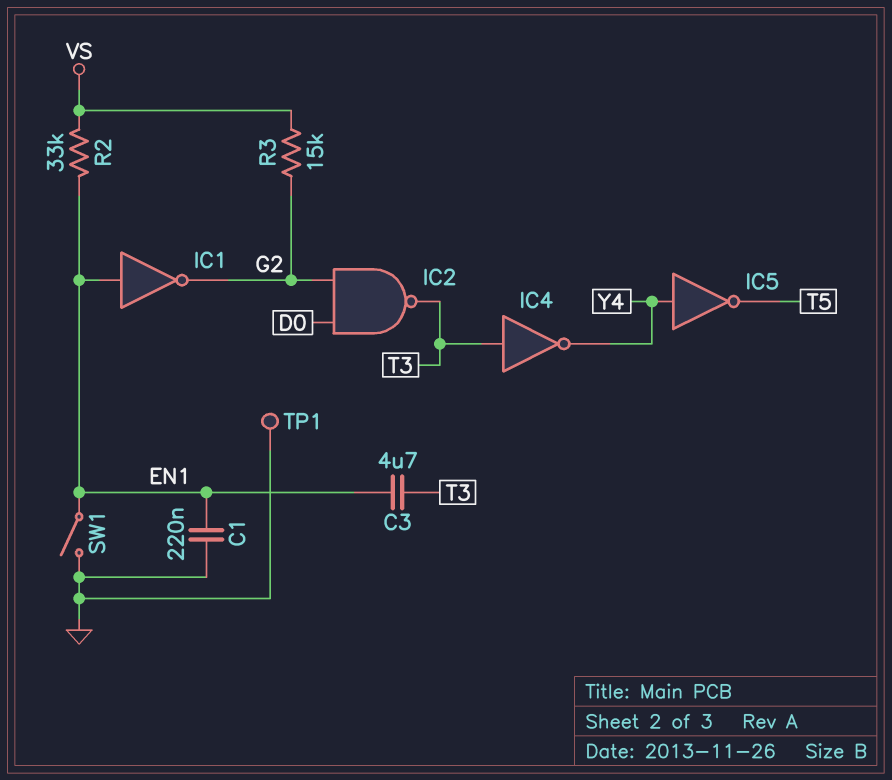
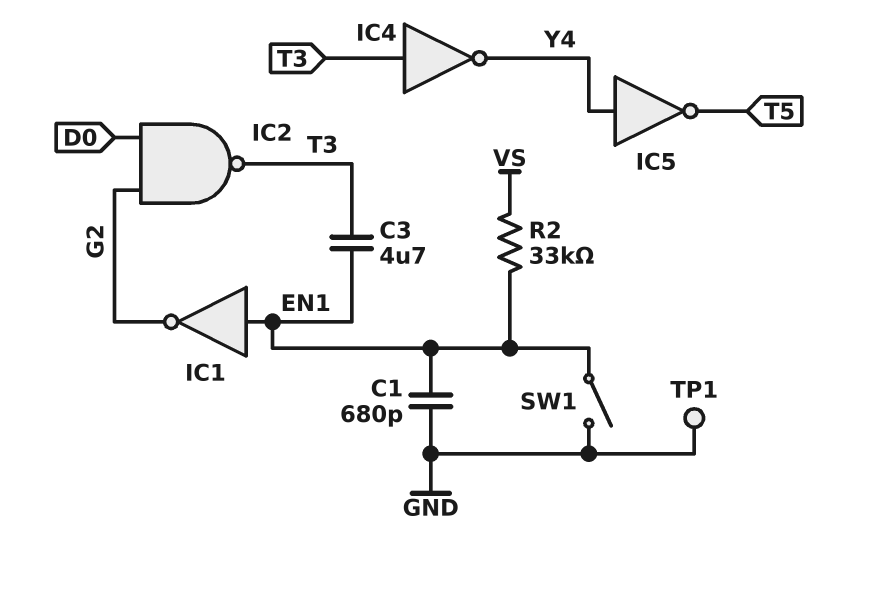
C1: 220nF (EN1, GND) -> 680pF (EN1, GND)
R3: 15k (G2, VS) -> none

